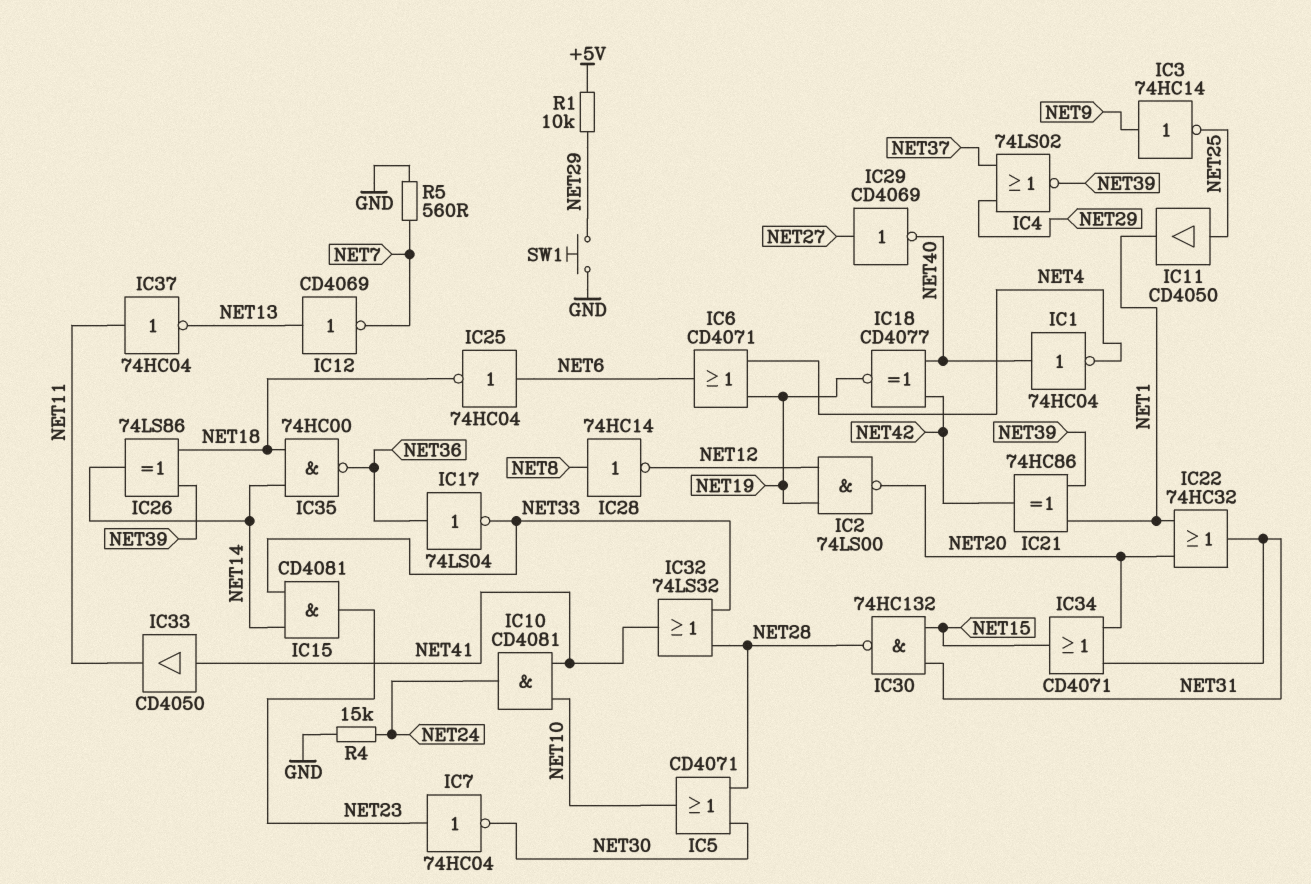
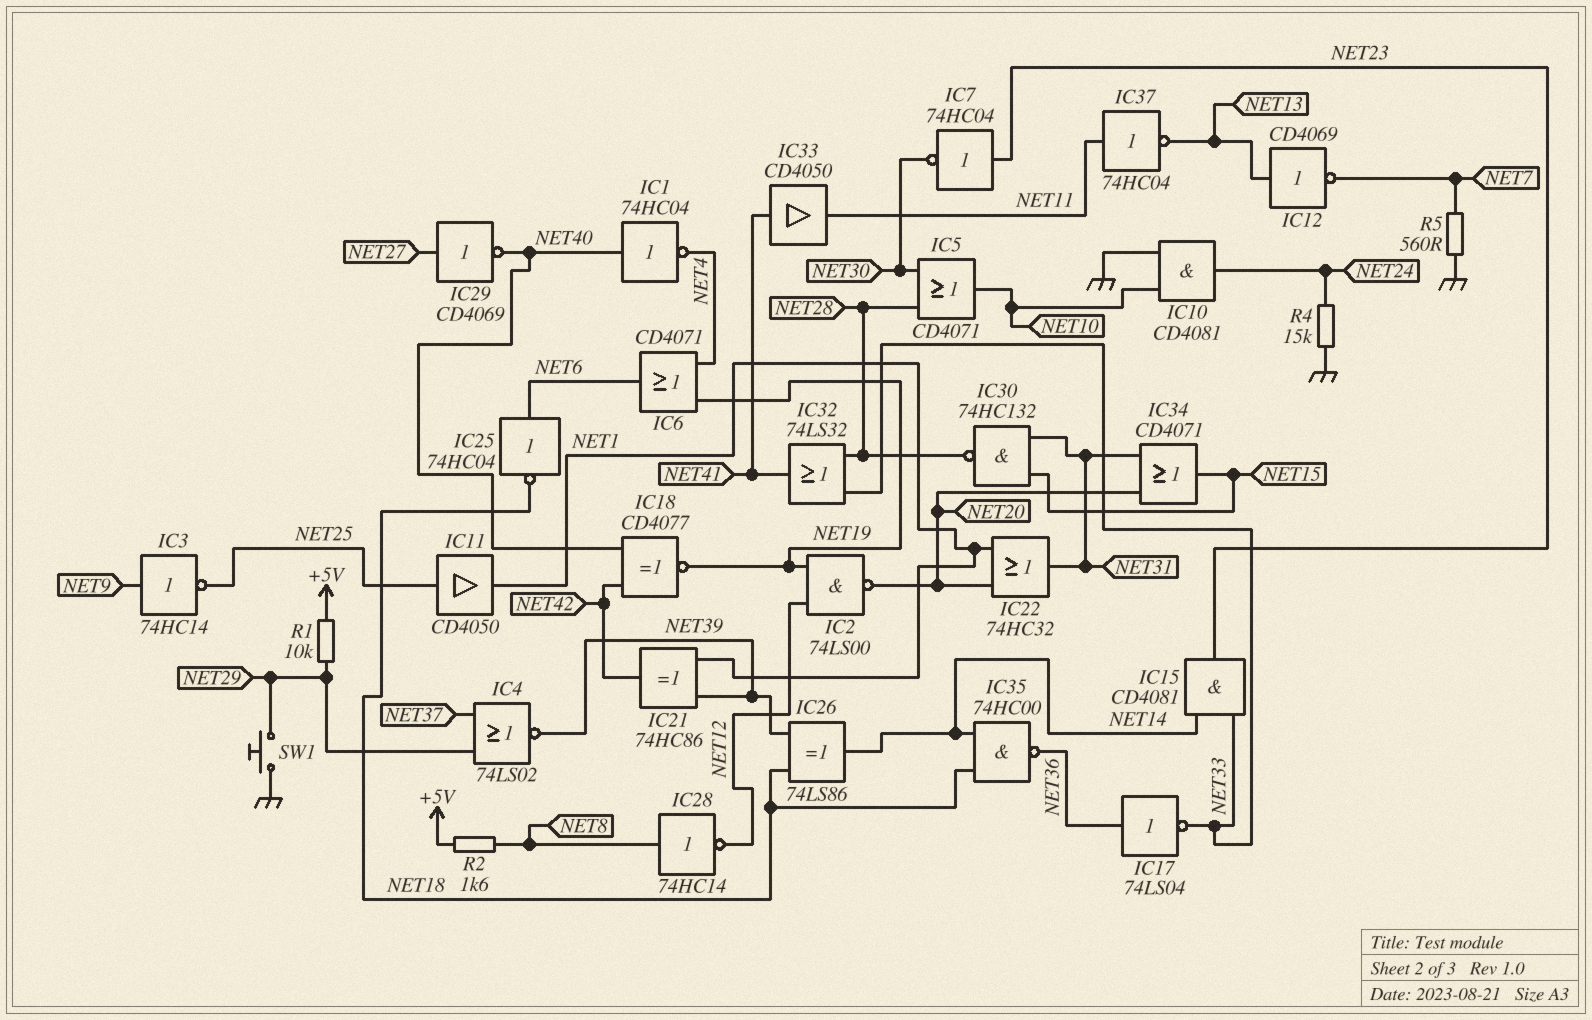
IC10: AND CD4081 (in NET10, in NET41, out NET24) -> AND CD4081 (in GND, in NET10, out NET24)
R2: none -> 1.6k (+5V, NET8)

